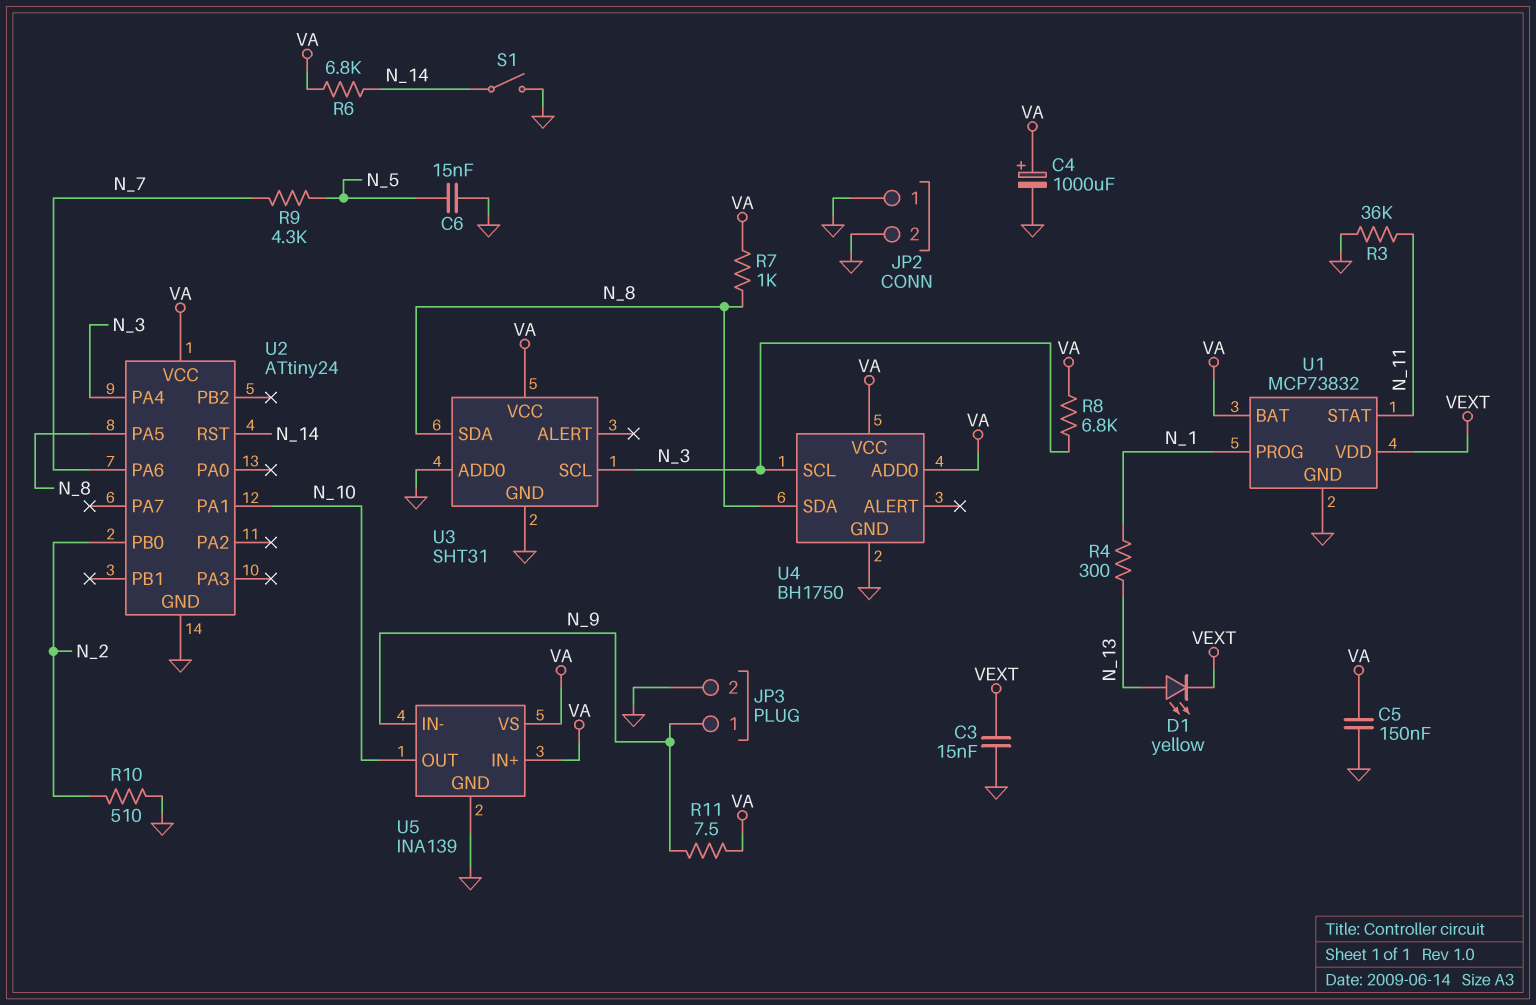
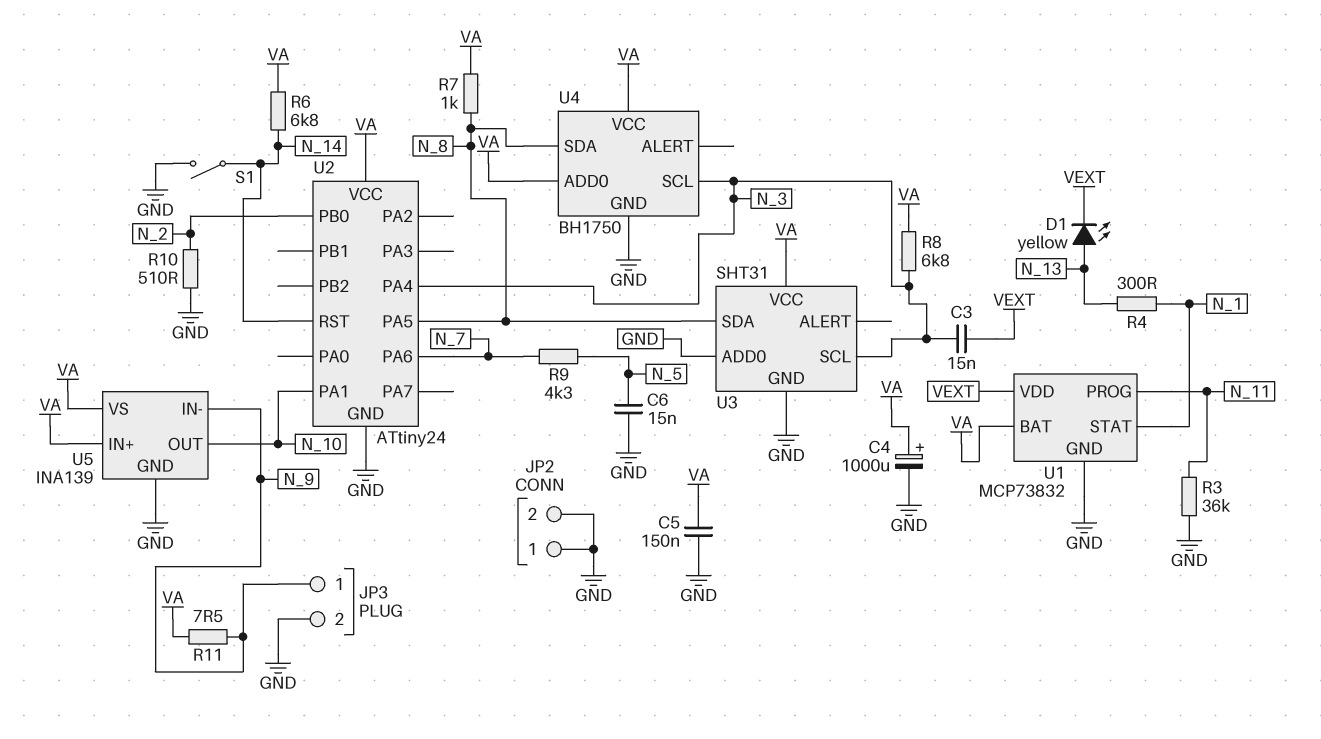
C3: 15nF (GND, VEXT) -> 15nF (N_3, VEXT)
U1 pin PROG: N_1 -> N_11
U1 pin STAT: N_11 -> N_1

